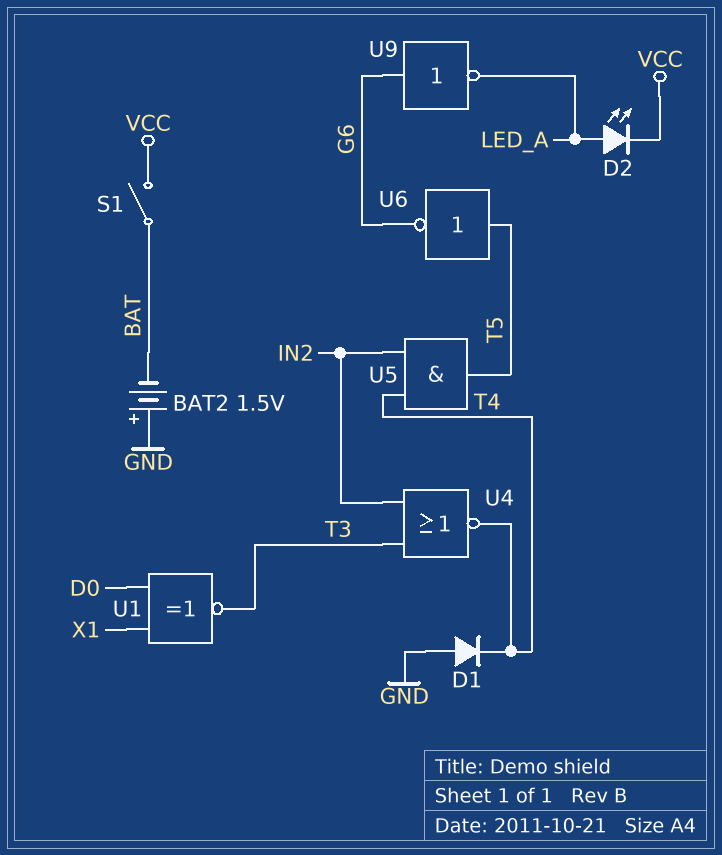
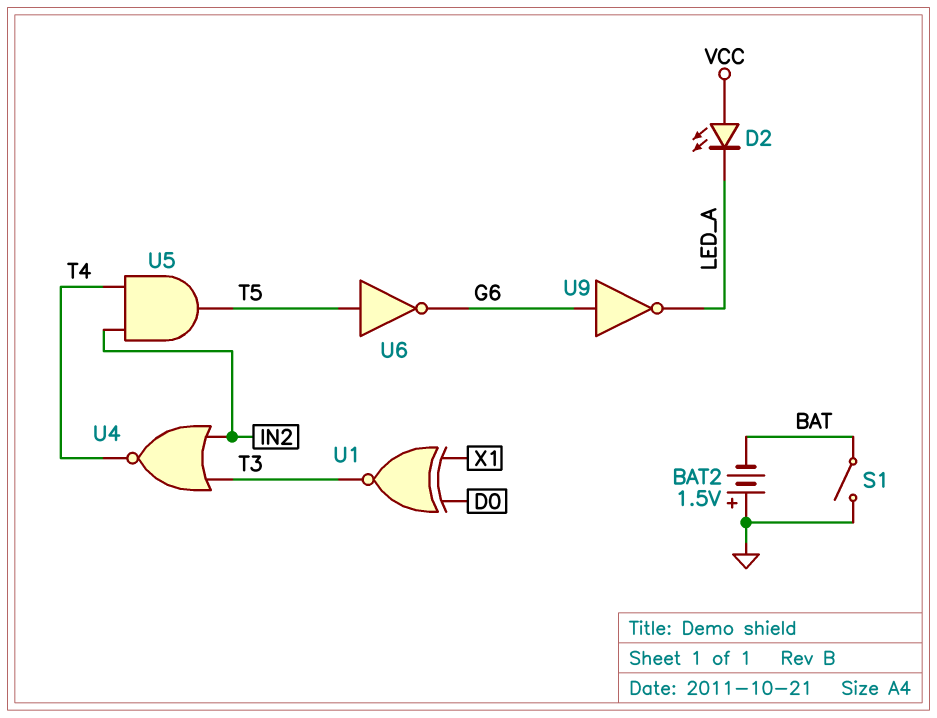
D1: diode (A GND, K T4) -> none
D2: LED (A LED_A, K VCC) -> LED (A VCC, K LED_A)
S1: switch (BAT, VCC) -> switch (BAT, GND)

